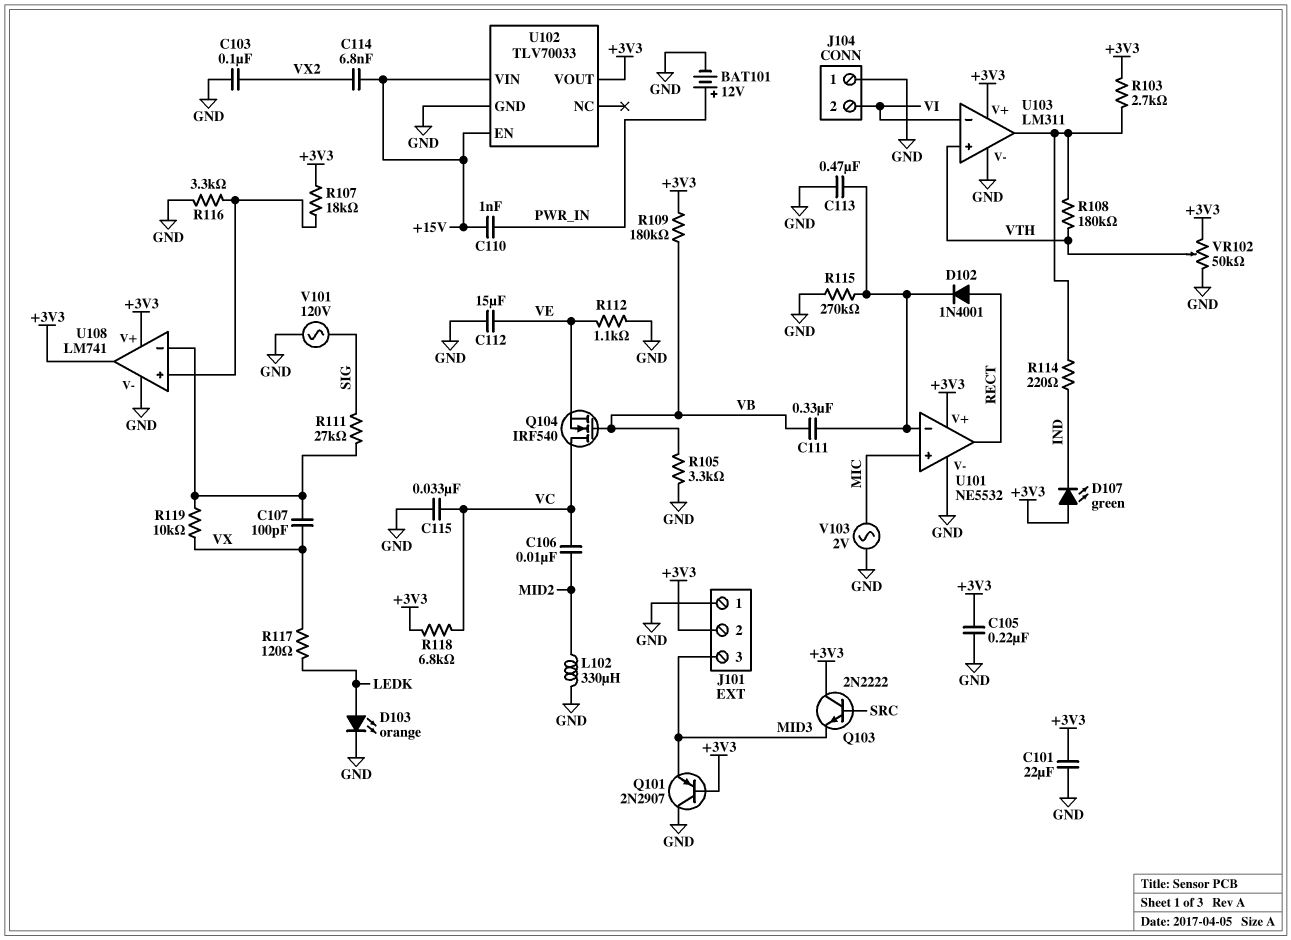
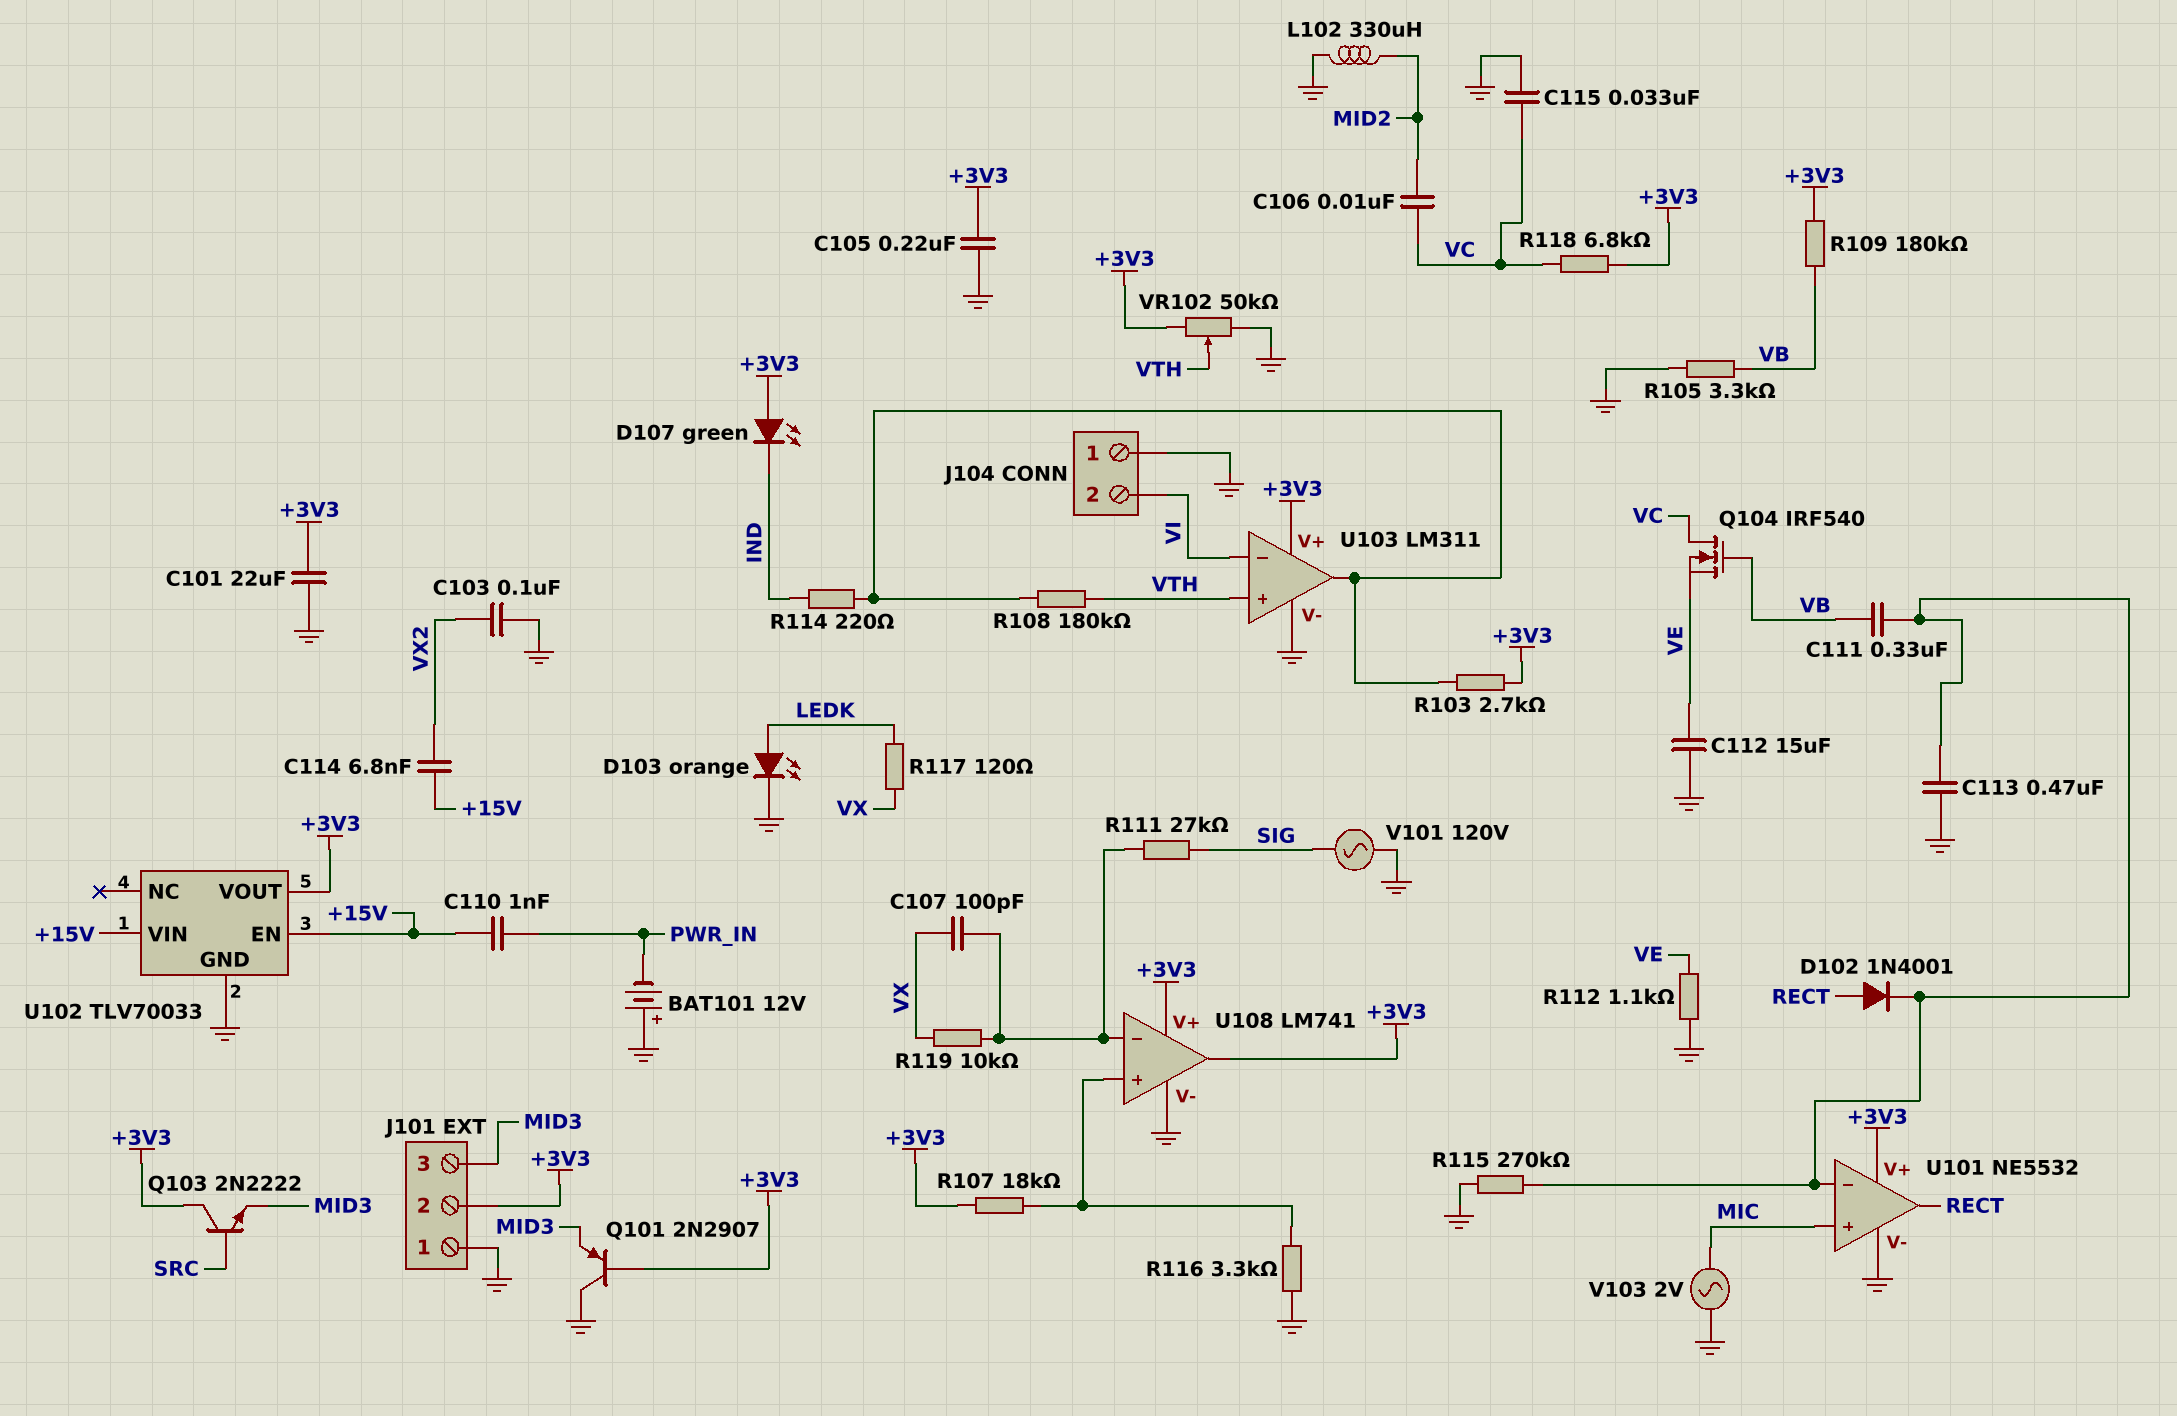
BAT101: 12V (plus PWR_IN, minus GND) -> 12V (plus GND, minus PWR_IN)

